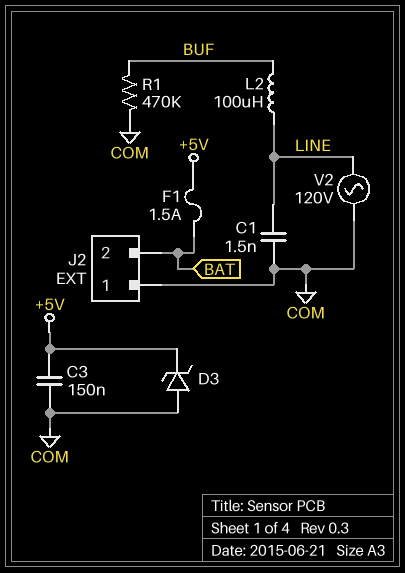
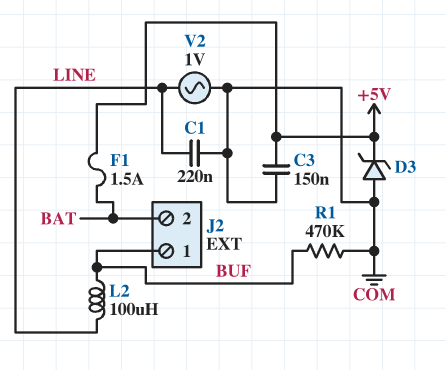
C1: 1.5nF (COM, LINE) -> 220nF (COM, LINE)
J2 pin 1: COM -> BUF
V2: AC 120V (COM, LINE) -> AC 1V (COM, LINE)

